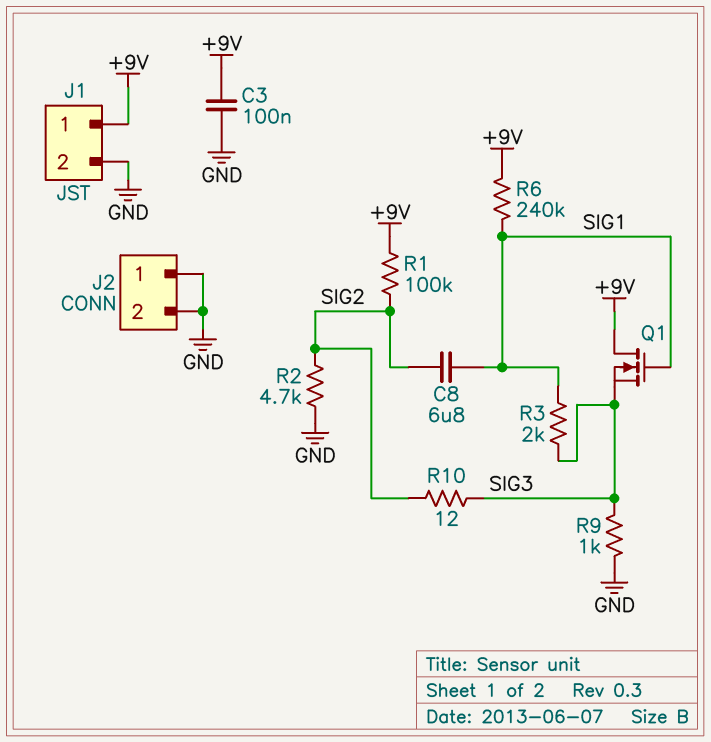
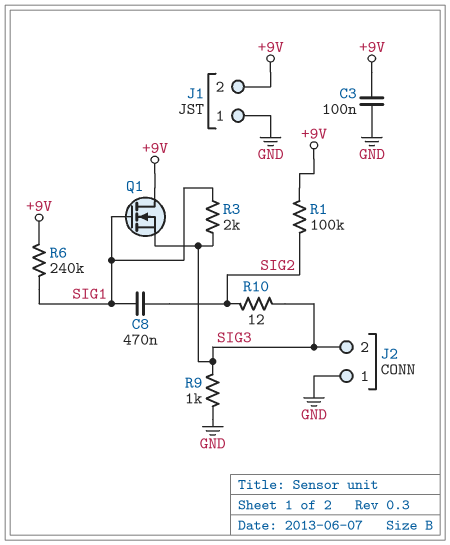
C8: 6.8uF (SIG1, SIG2) -> 470nF (SIG1, SIG2)
J1 pin 1: +9V -> GND
J1 pin 2: GND -> +9V
J2 pin 2: GND -> SIG3
R2: 4.7k (GND, SIG2) -> none

